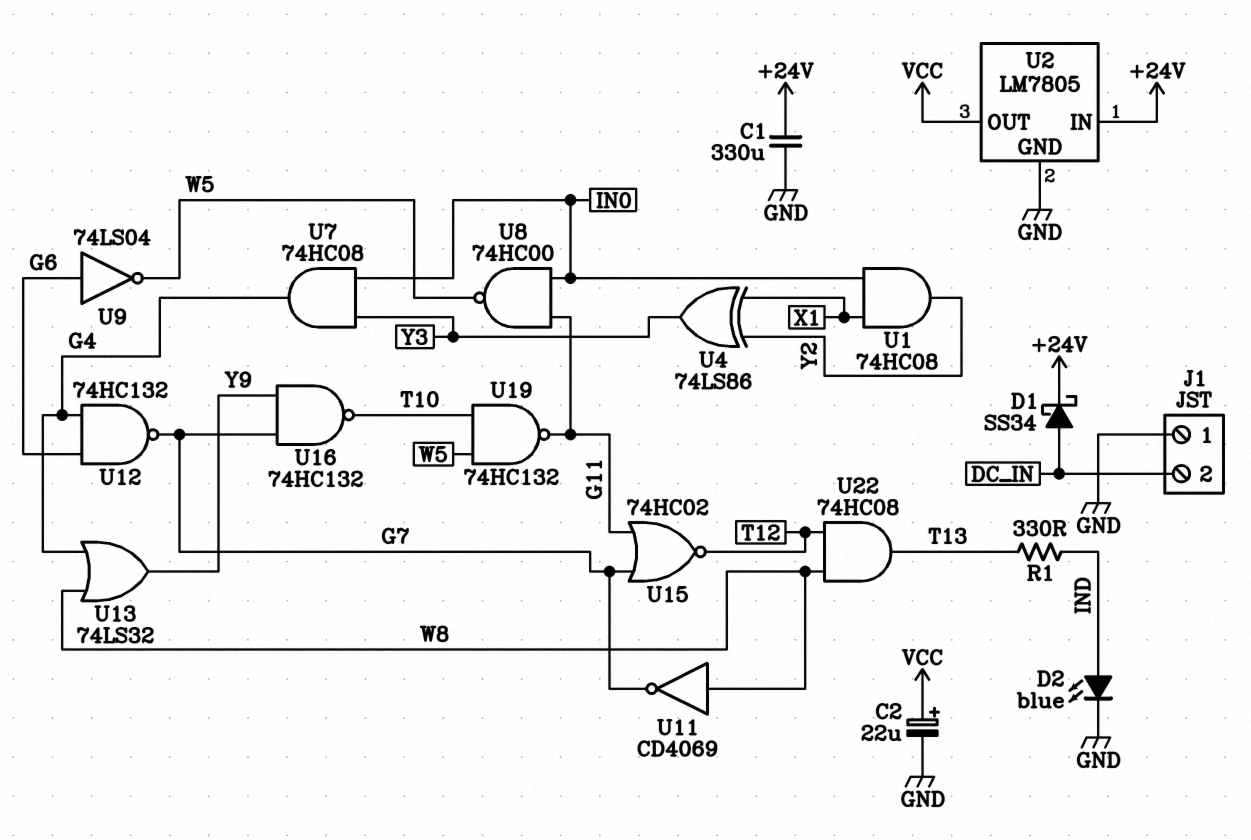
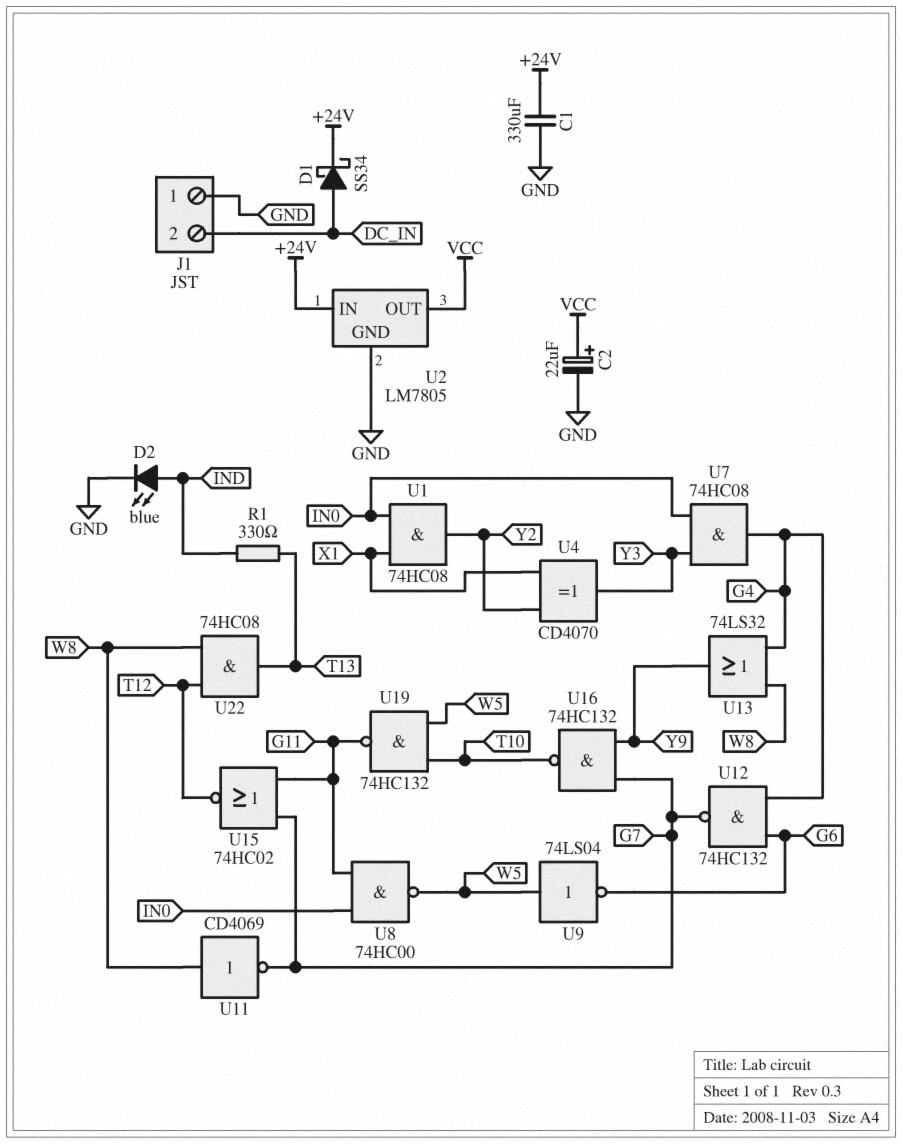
U4: XOR 74LS86 (in X1, in Y2, out Y3) -> XOR CD4070 (in X1, in Y2, out Y3)
U9: NOT 74LS04 (in G6, out W5) -> NOT 74LS04 (in W5, out G6)

